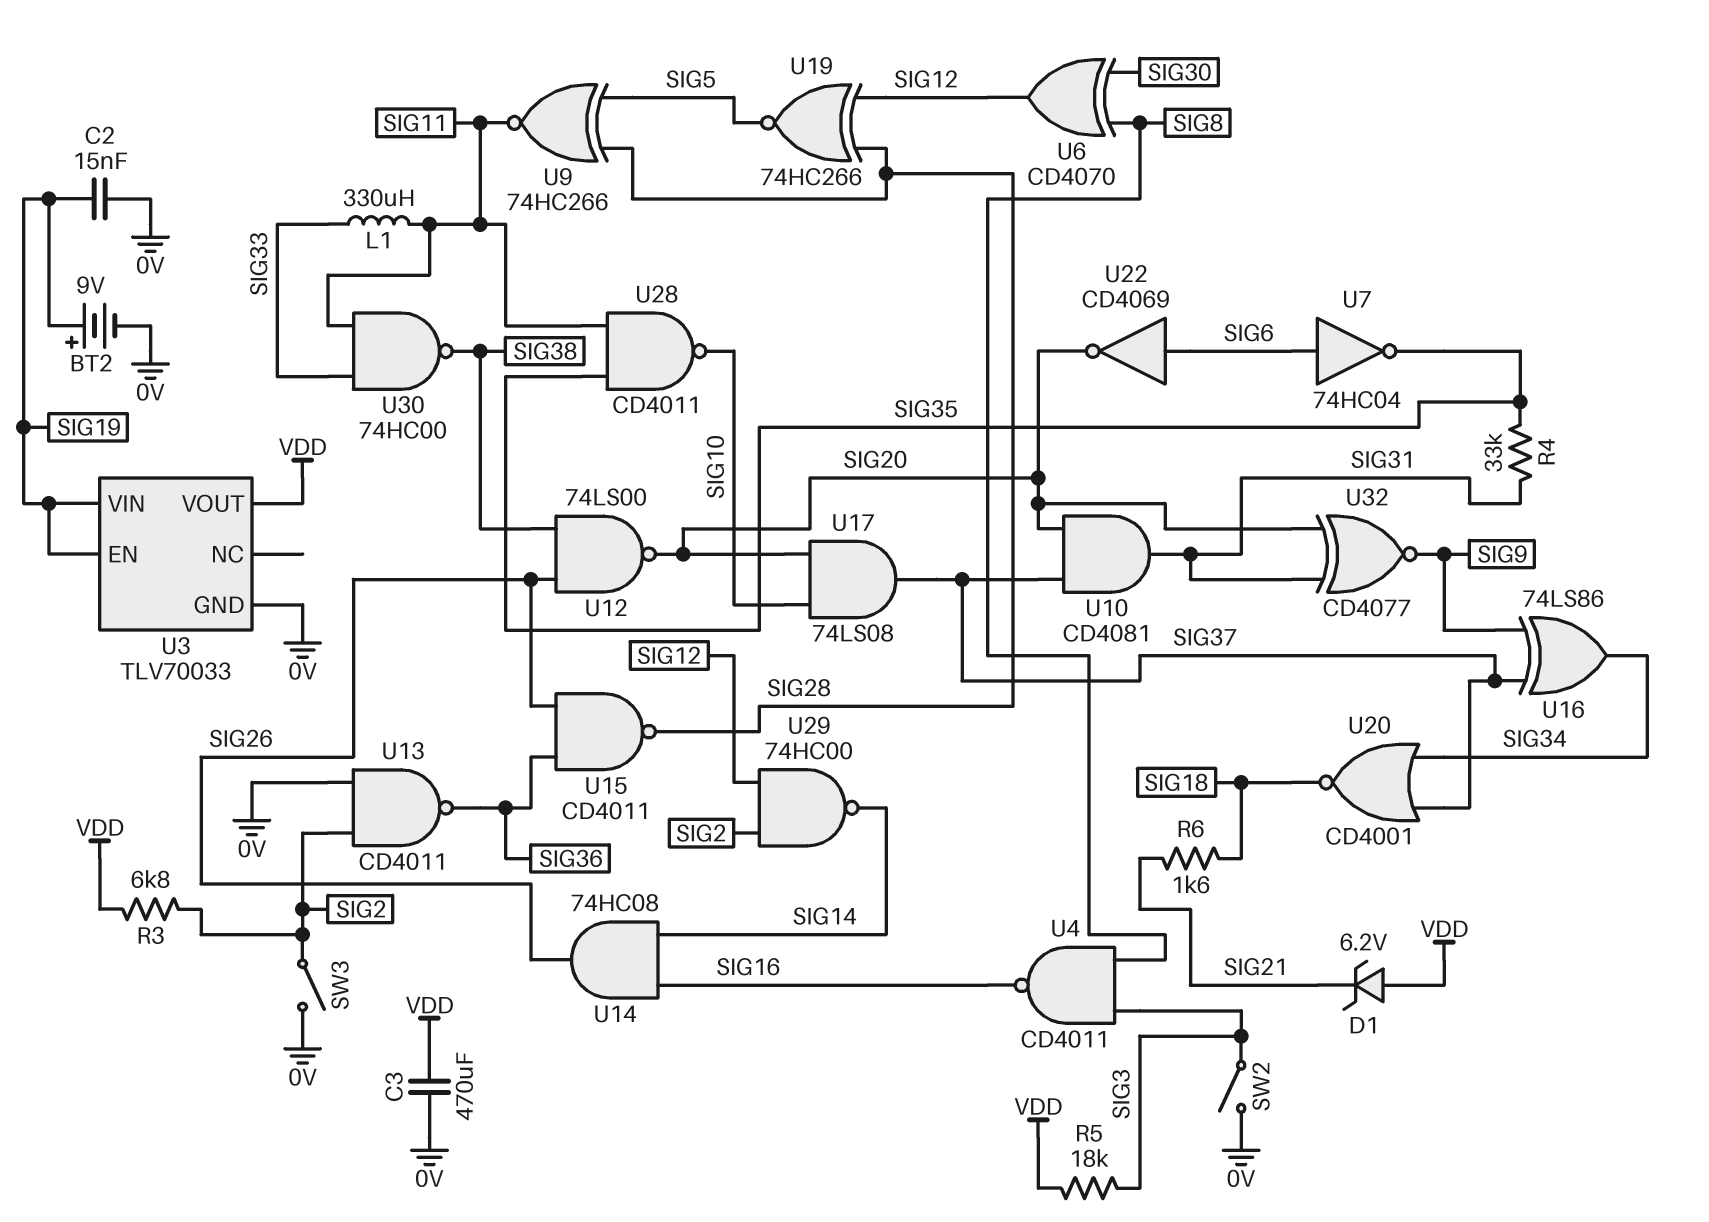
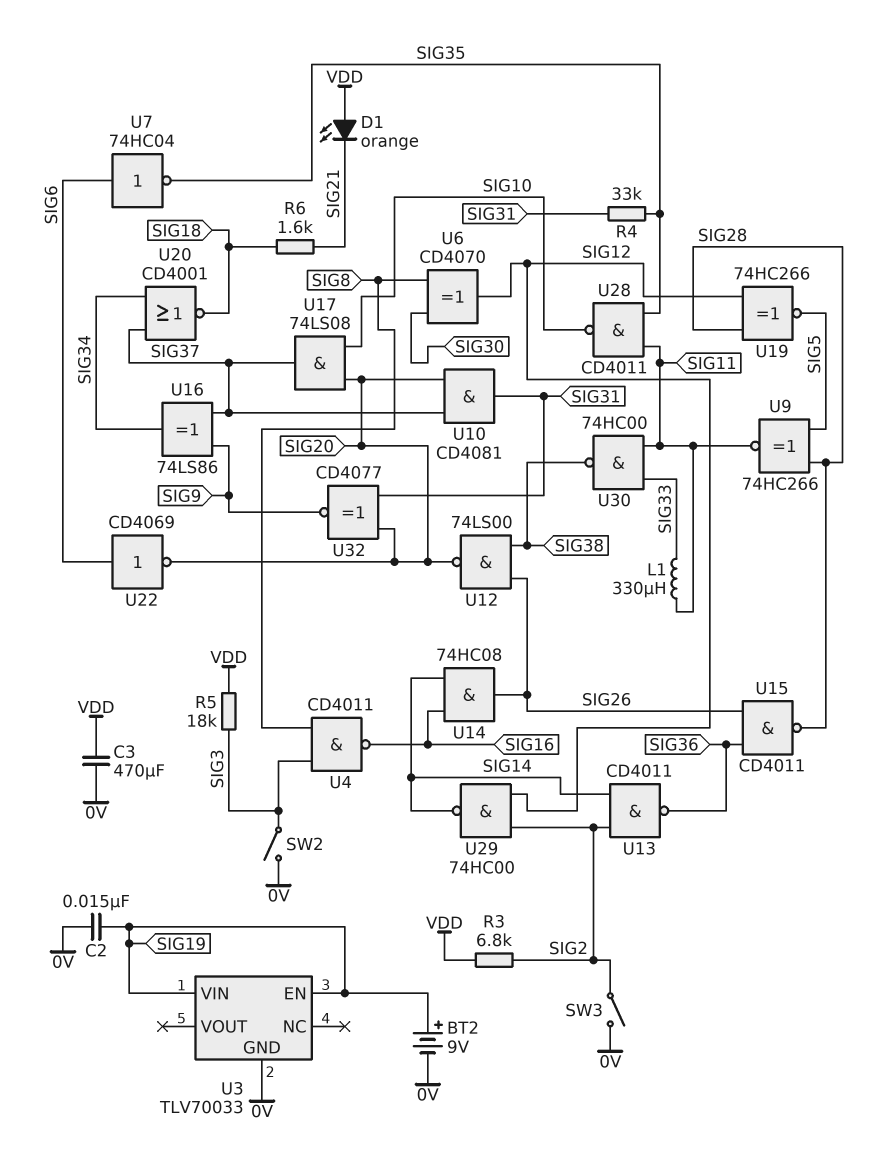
D1: zener 6.2V (A VDD, K SIG21) -> LED orange (A VDD, K SIG21)
U3 pin VOUT: VDD -> none
U13: NAND CD4011 (in 0V, in SIG2, out SIG36) -> NAND CD4011 (in SIG2, in SIG14, out SIG36)

